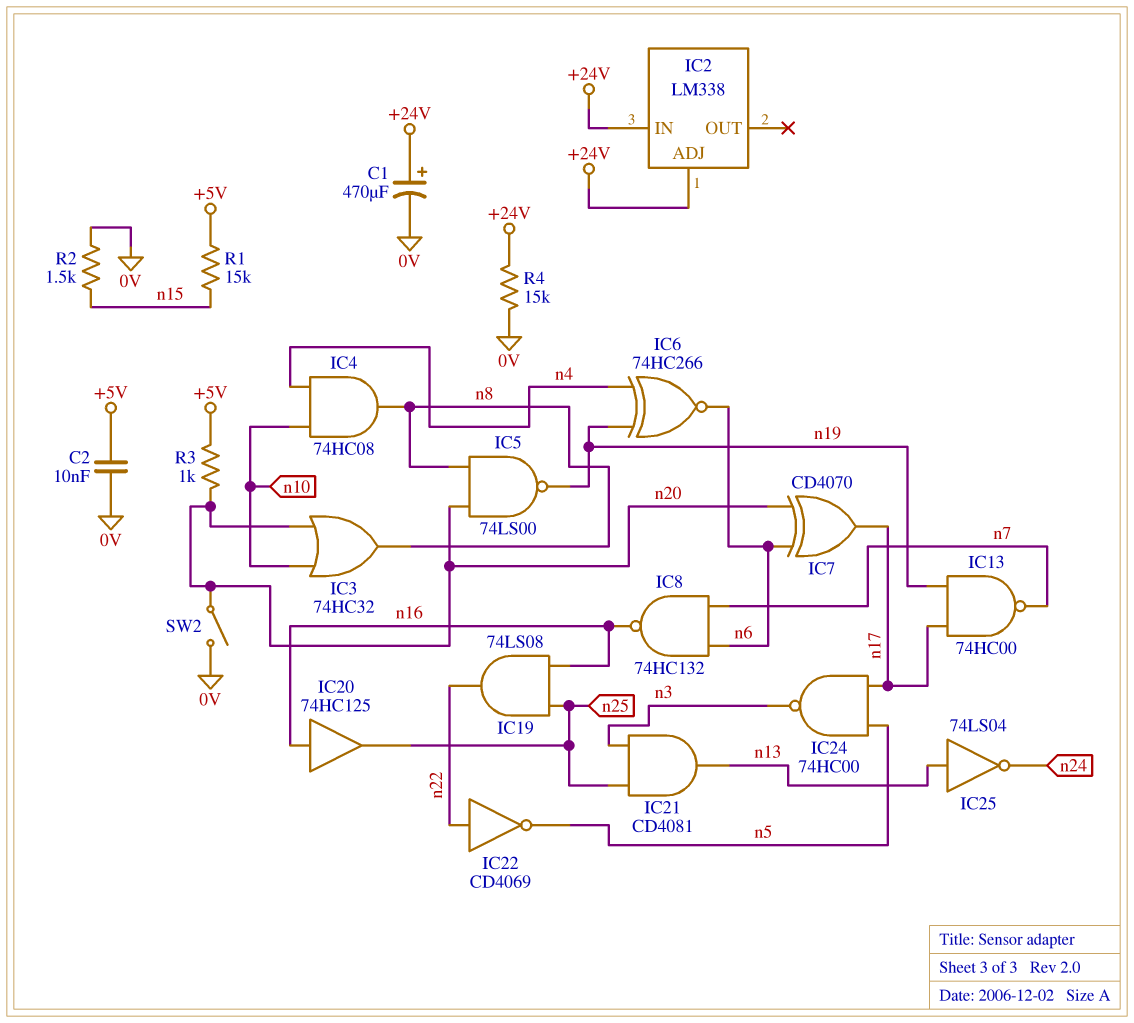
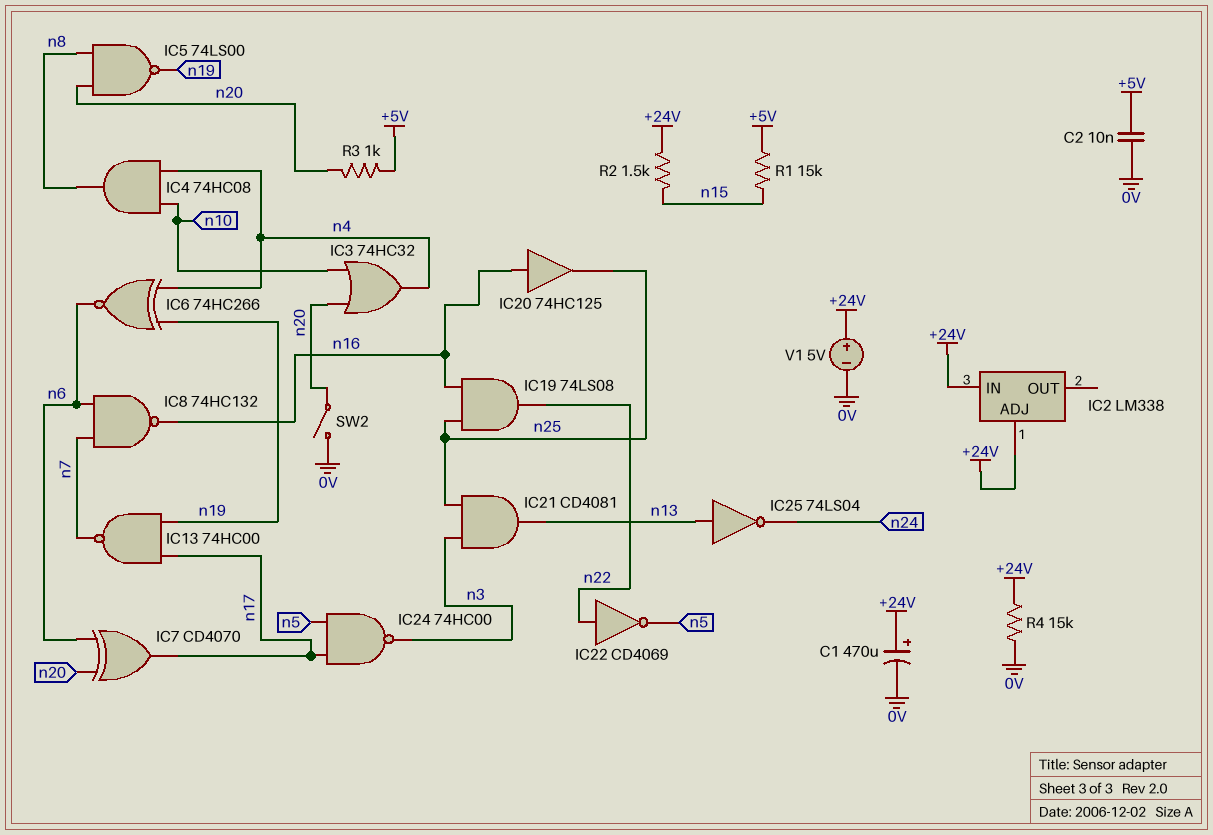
IC3: OR 74HC32 (in n10, in n20, out n8) -> OR 74HC32 (in n10, in n20, out n4)
R2: 1.5k (0V, n15) -> 1.5k (+24V, n15)
V1: none -> 5V (plus +24V, minus 0V)

